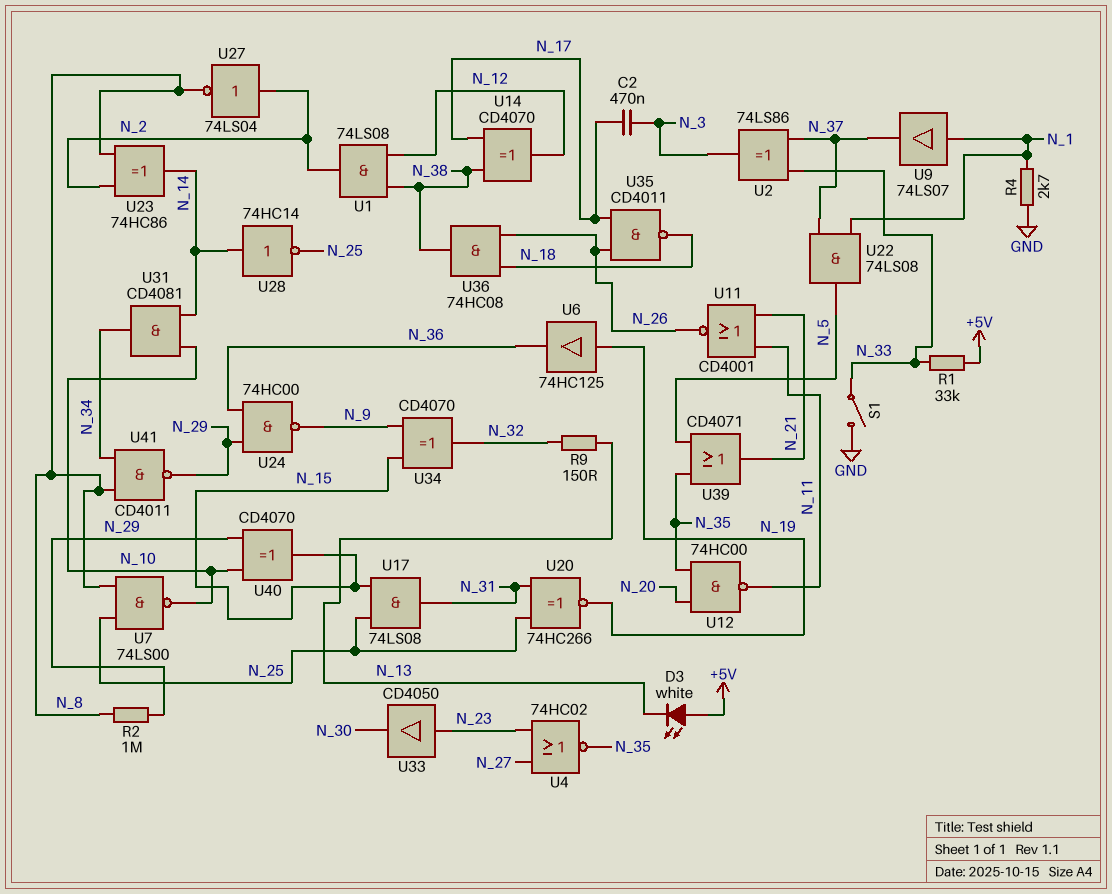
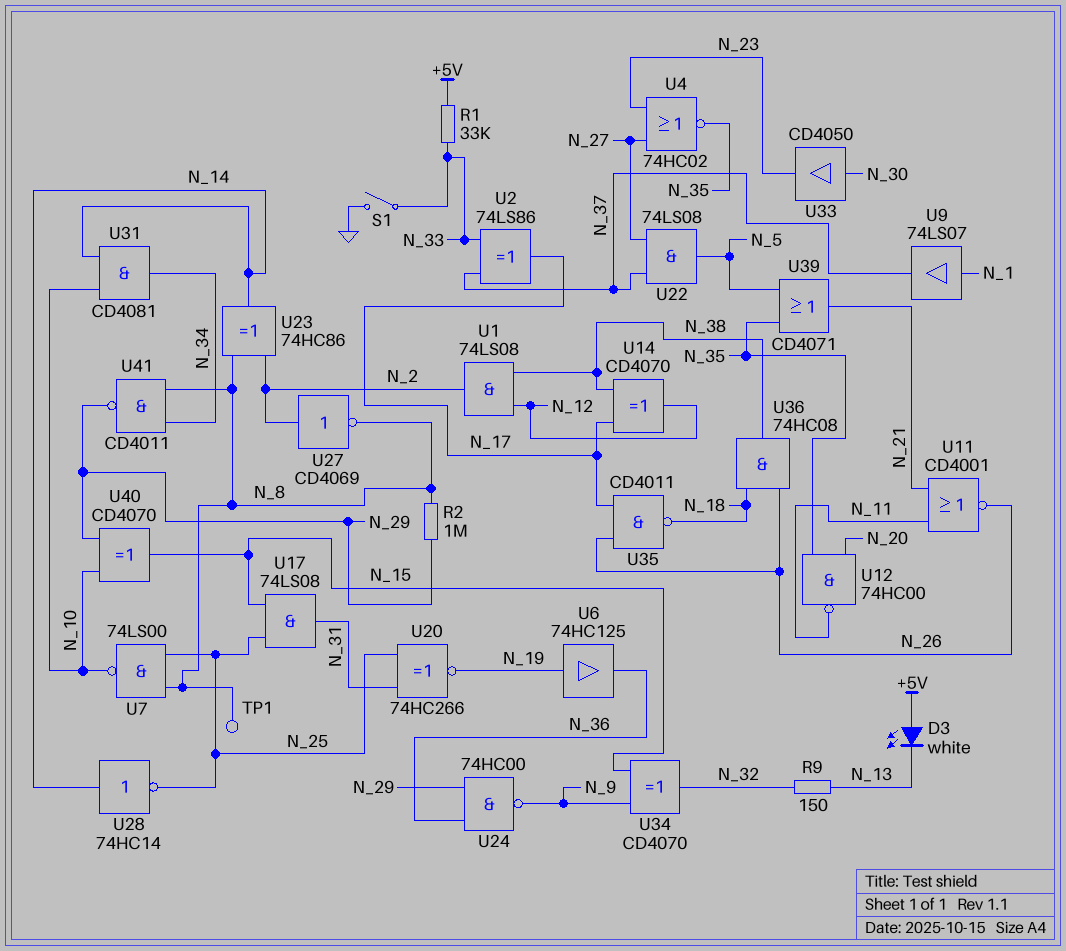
C2: 470nF (N_3, N_17) -> none
R4: 2.7k (GND, N_1) -> none
TP1: none -> test point (N_8)
U2: XOR 74LS86 (in N_33, in N_37, out N_3) -> XOR 74LS86 (in N_33, in N_37, out N_17)
U22: AND 74LS08 (in N_1, in N_37, out N_5) -> AND 74LS08 (in N_27, in N_37, out N_5)
U27: NOT 74LS04 (in N_2, out N_8) -> NOT CD4069 (in N_2, out N_8)
U33: buffer CD4050 (in N_23, out N_30) -> buffer CD4050 (in N_30, out N_23)

